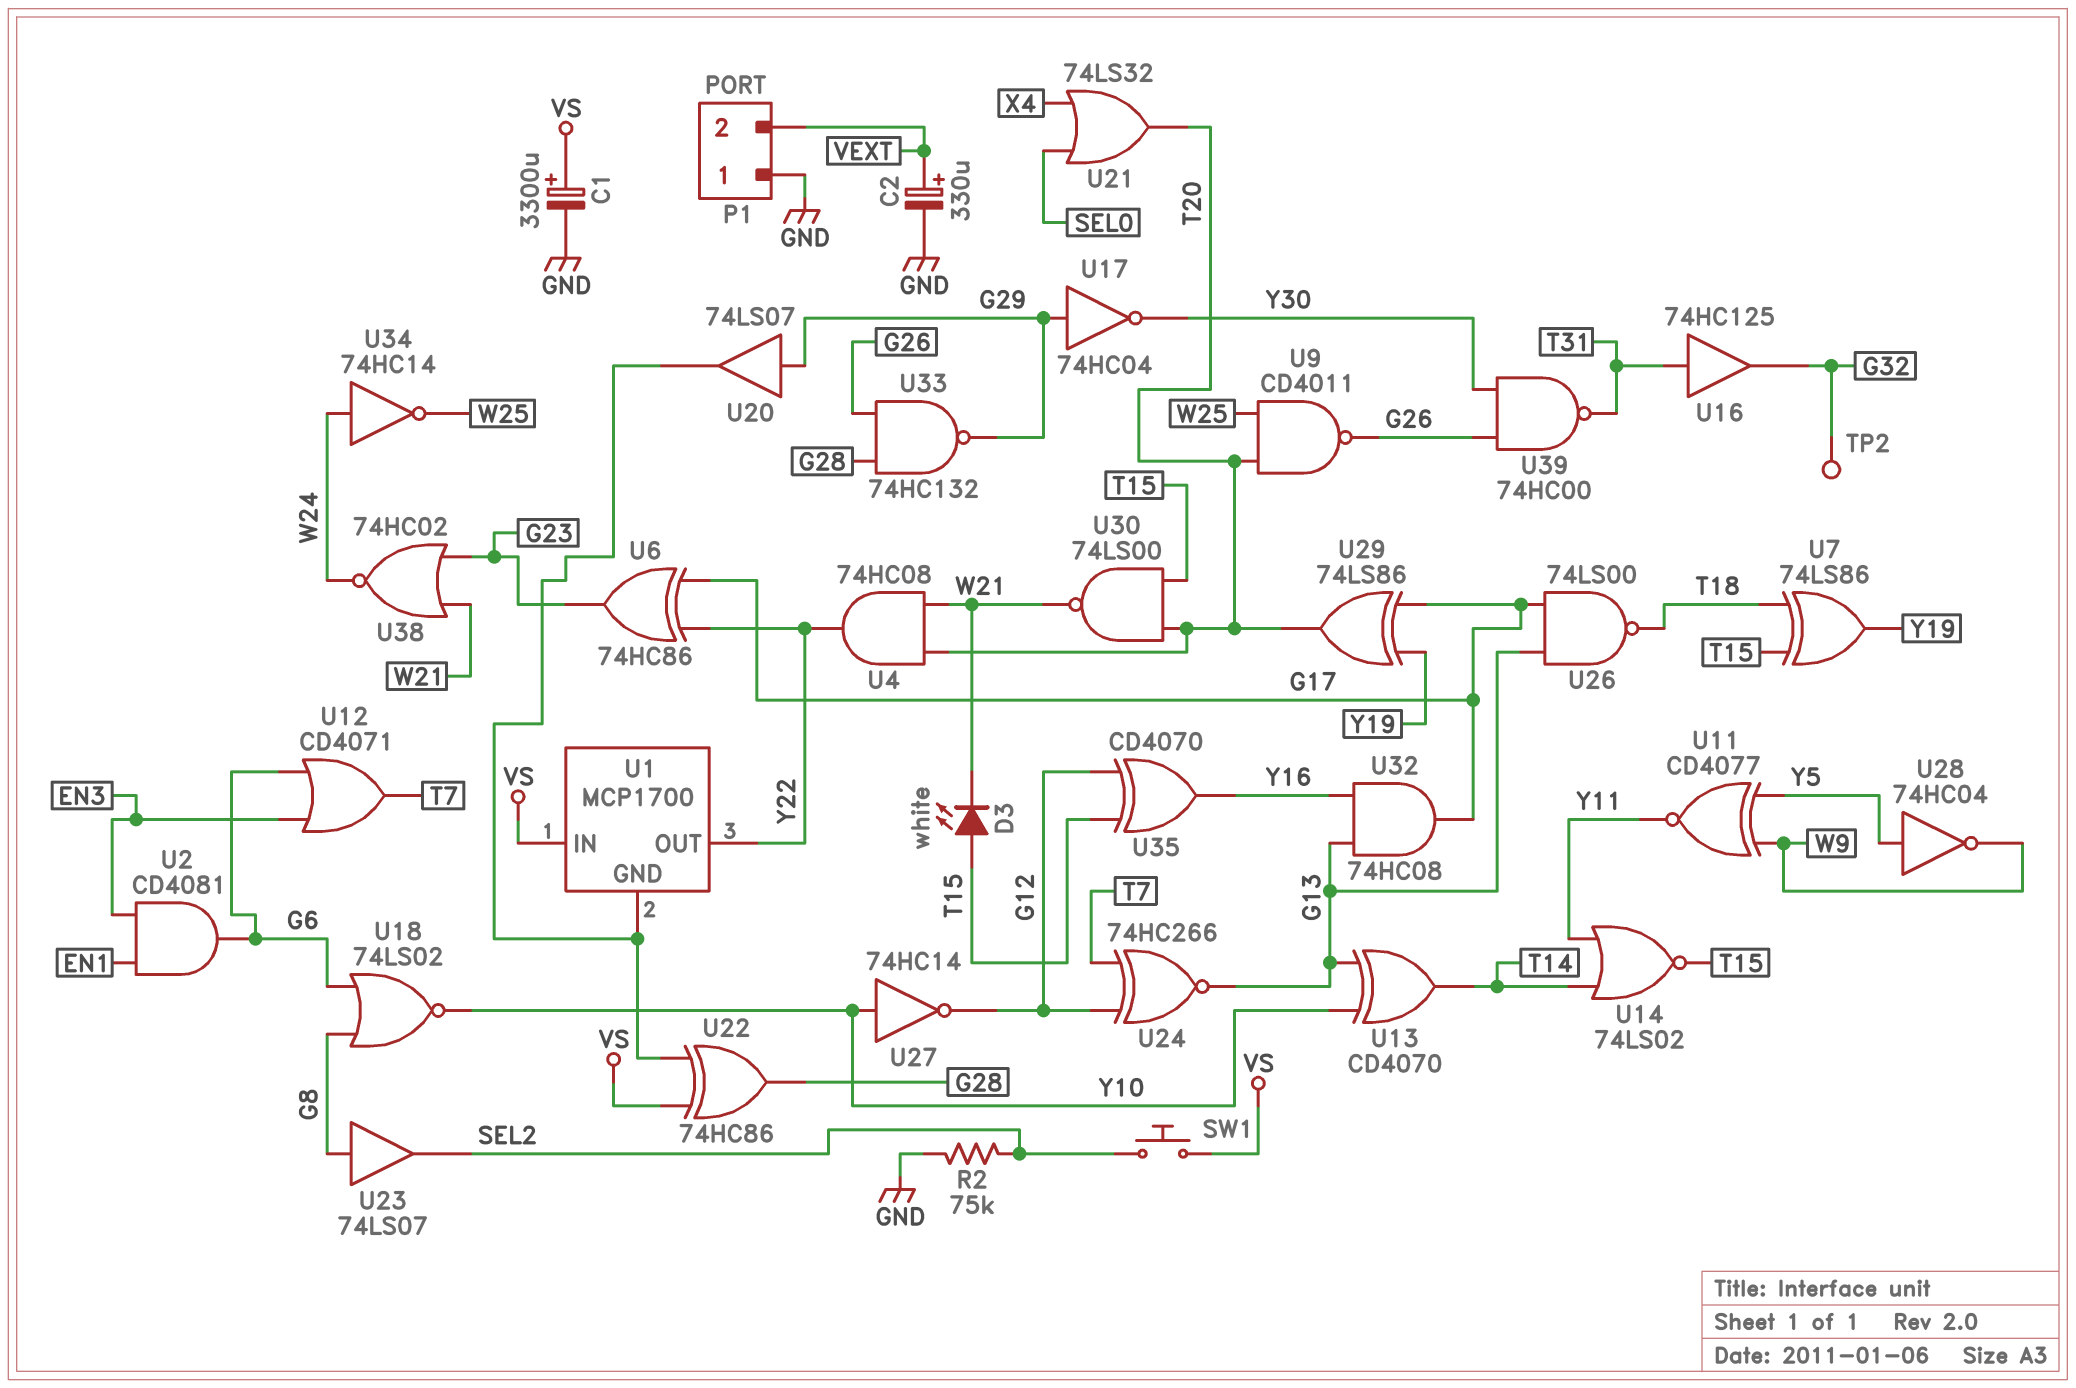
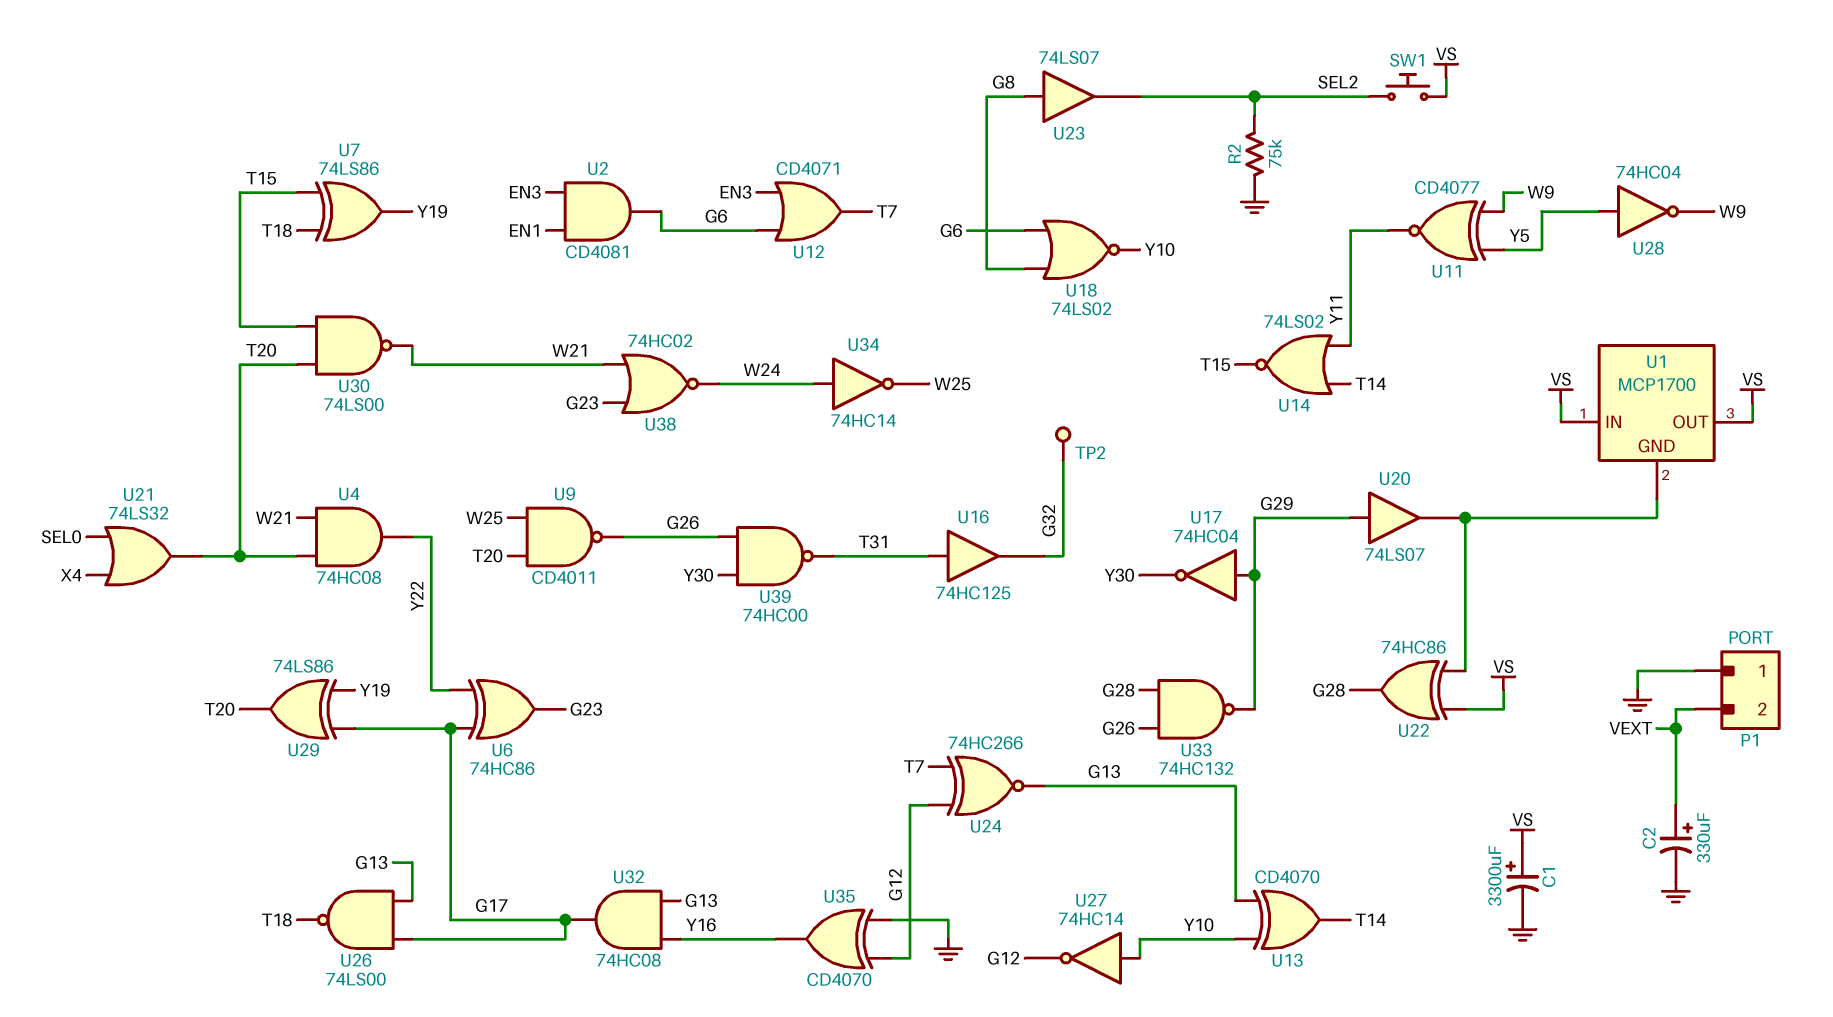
D3: LED white (A T15, K W21) -> none
U1 pin OUT: Y22 -> VS
U35: XOR CD4070 (in G12, in T15, out Y16) -> XOR CD4070 (in G12, in GND, out Y16)

